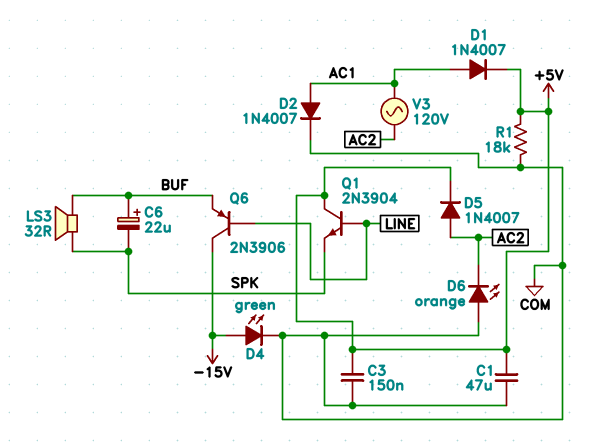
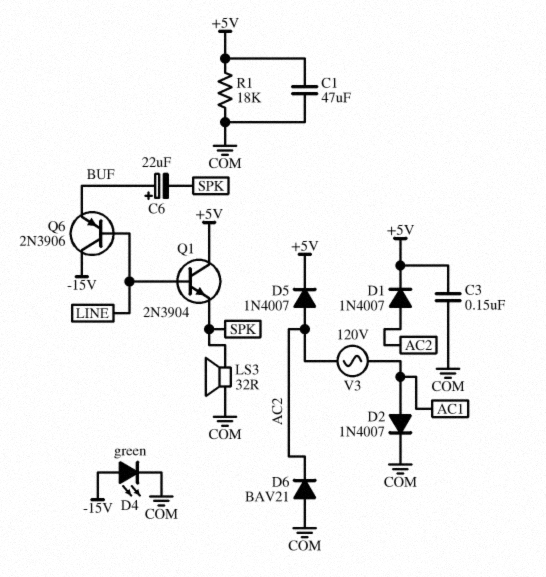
D1: diode 1N4007 (A AC1, K +5V) -> diode 1N4007 (A AC2, K +5V)
D6: LED orange (A COM, K AC2) -> diode BAV21 (A COM, K AC2)
LS3: speaker 32R (BUF, SPK) -> speaker 32R (COM, SPK)

